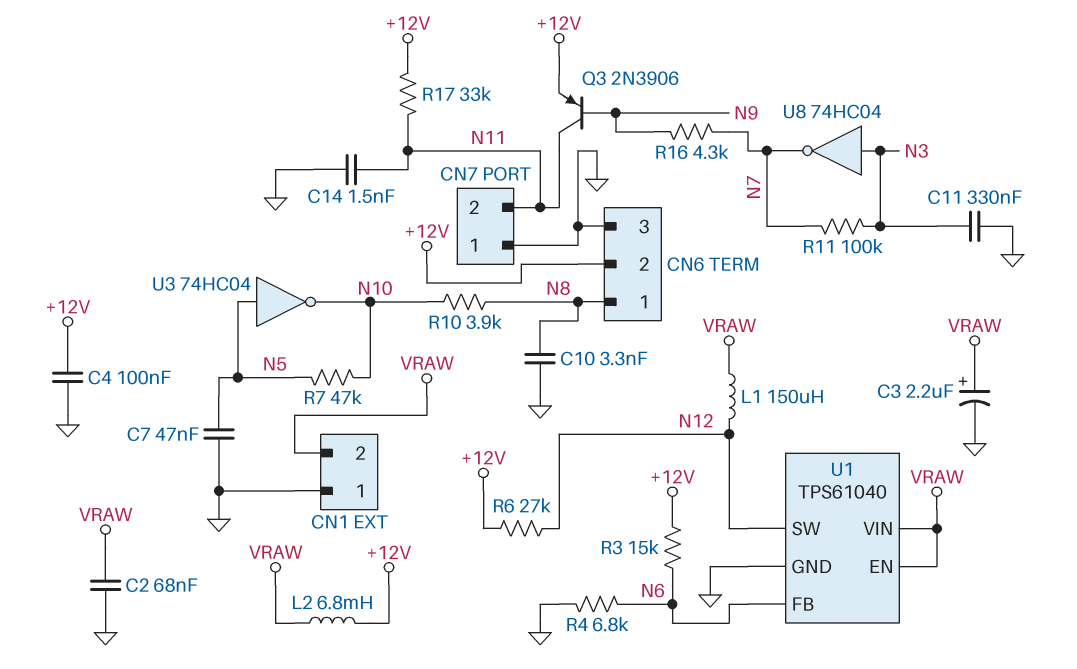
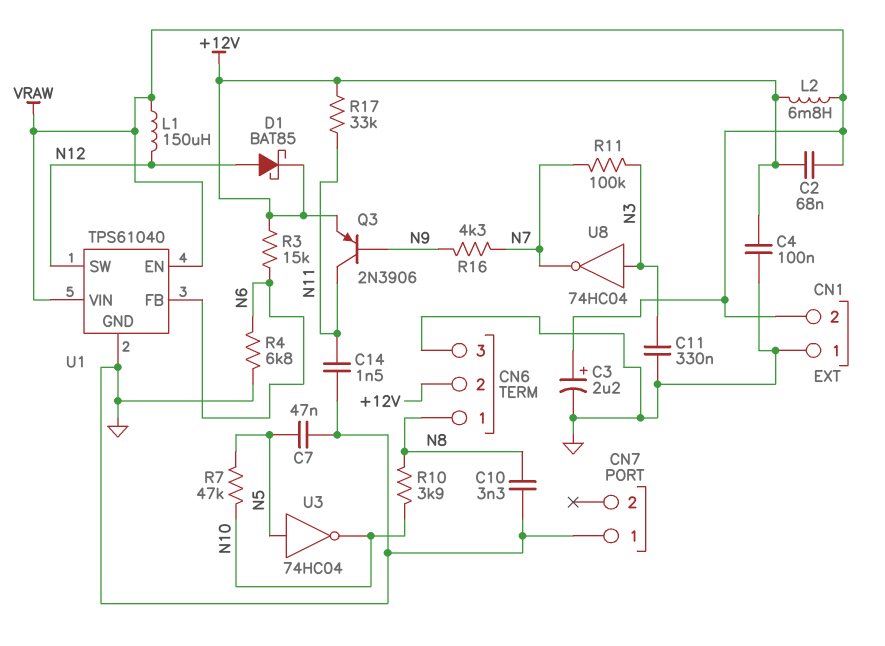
C2: 68nF (GND, VRAW) -> 68nF (+12V, VRAW)
CN7 pin 2: N11 -> none
D1: none -> schottky BAT85 (A N12, K +12V)
R6: 27k (+12V, N12) -> none

